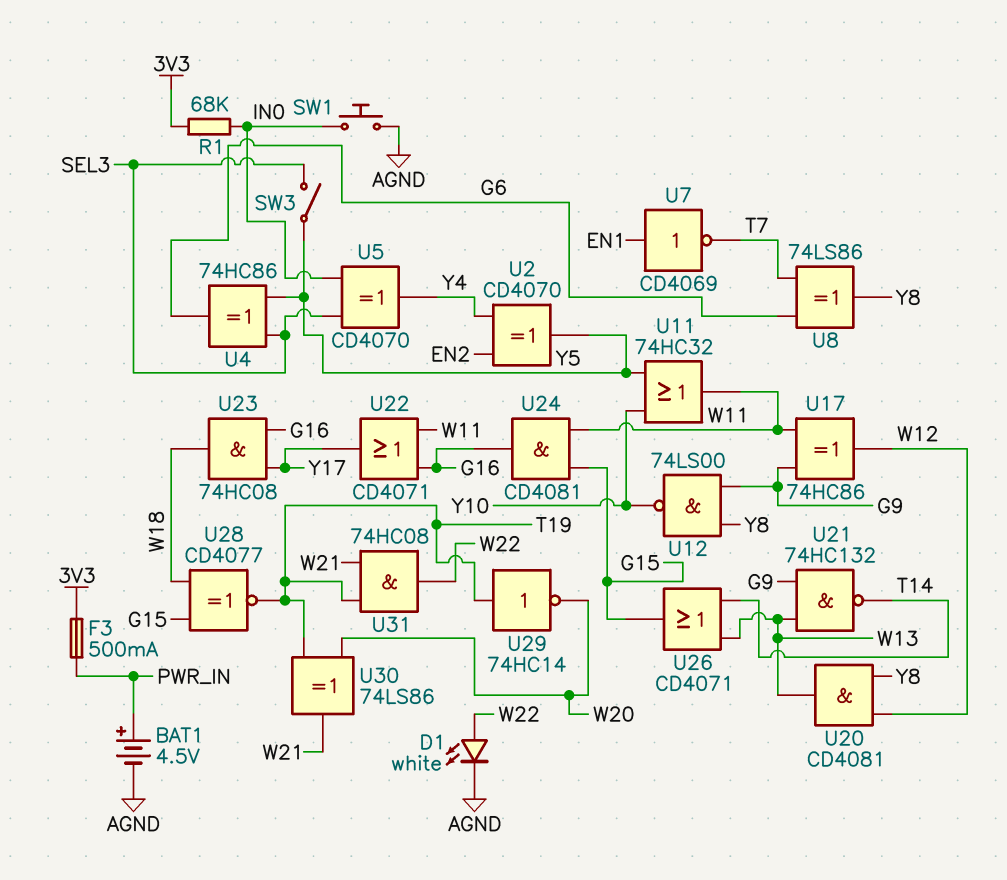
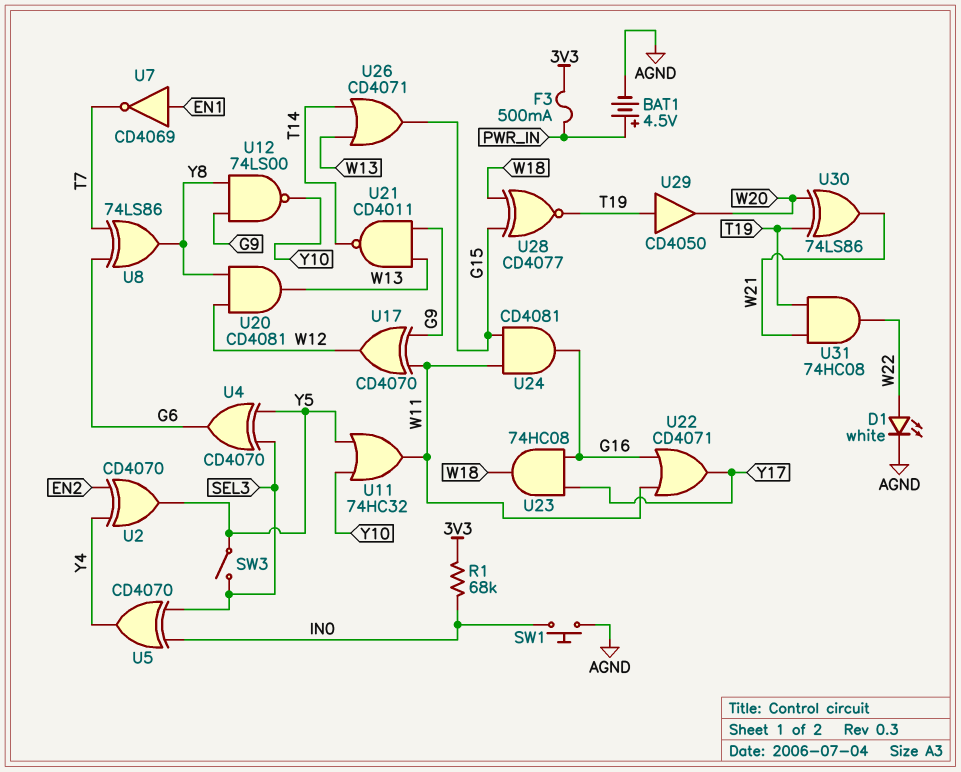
U4: XOR 74HC86 (in SEL3, in Y5, out G6) -> XOR CD4070 (in SEL3, in Y5, out G6)
U17: XOR 74HC86 (in G9, in W11, out W12) -> XOR CD4070 (in G9, in W11, out W12)
U21: NAND 74HC132 (in G9, in W13, out T14) -> NAND CD4011 (in G9, in W13, out T14)
U29: NOT 74HC14 (in T19, out W20) -> buffer CD4050 (in T19, out W20)

